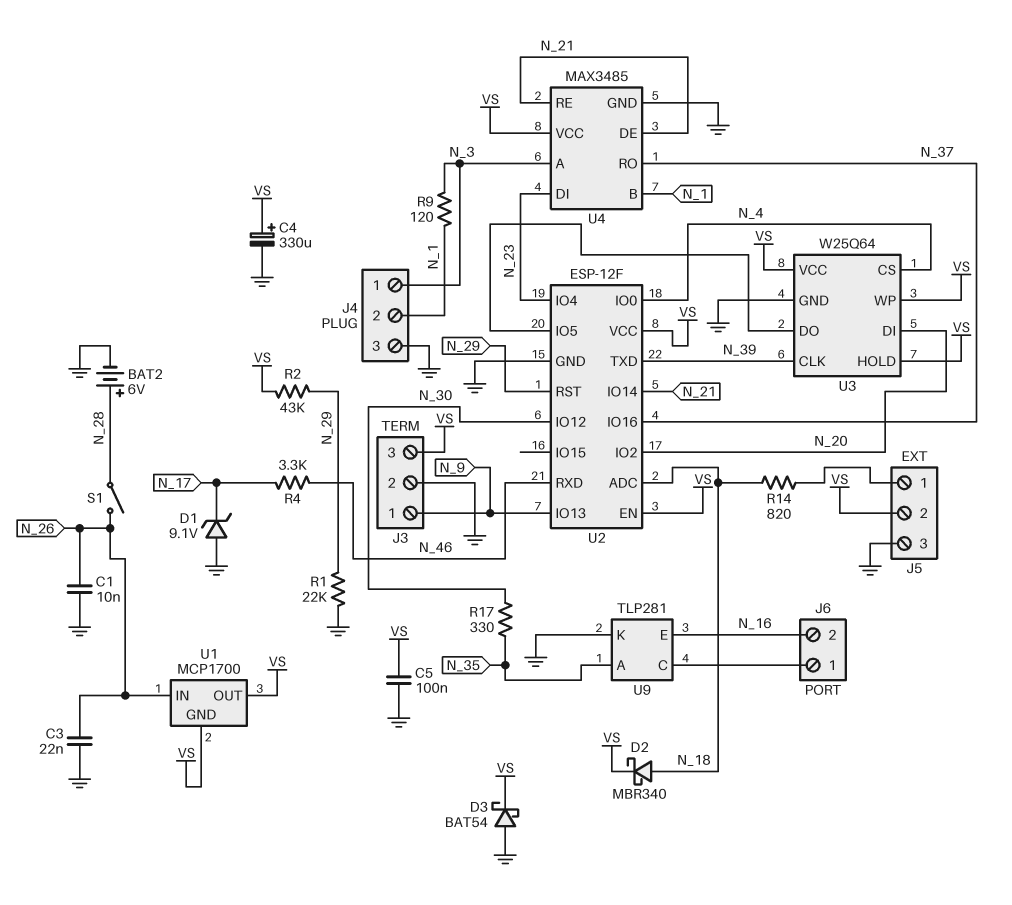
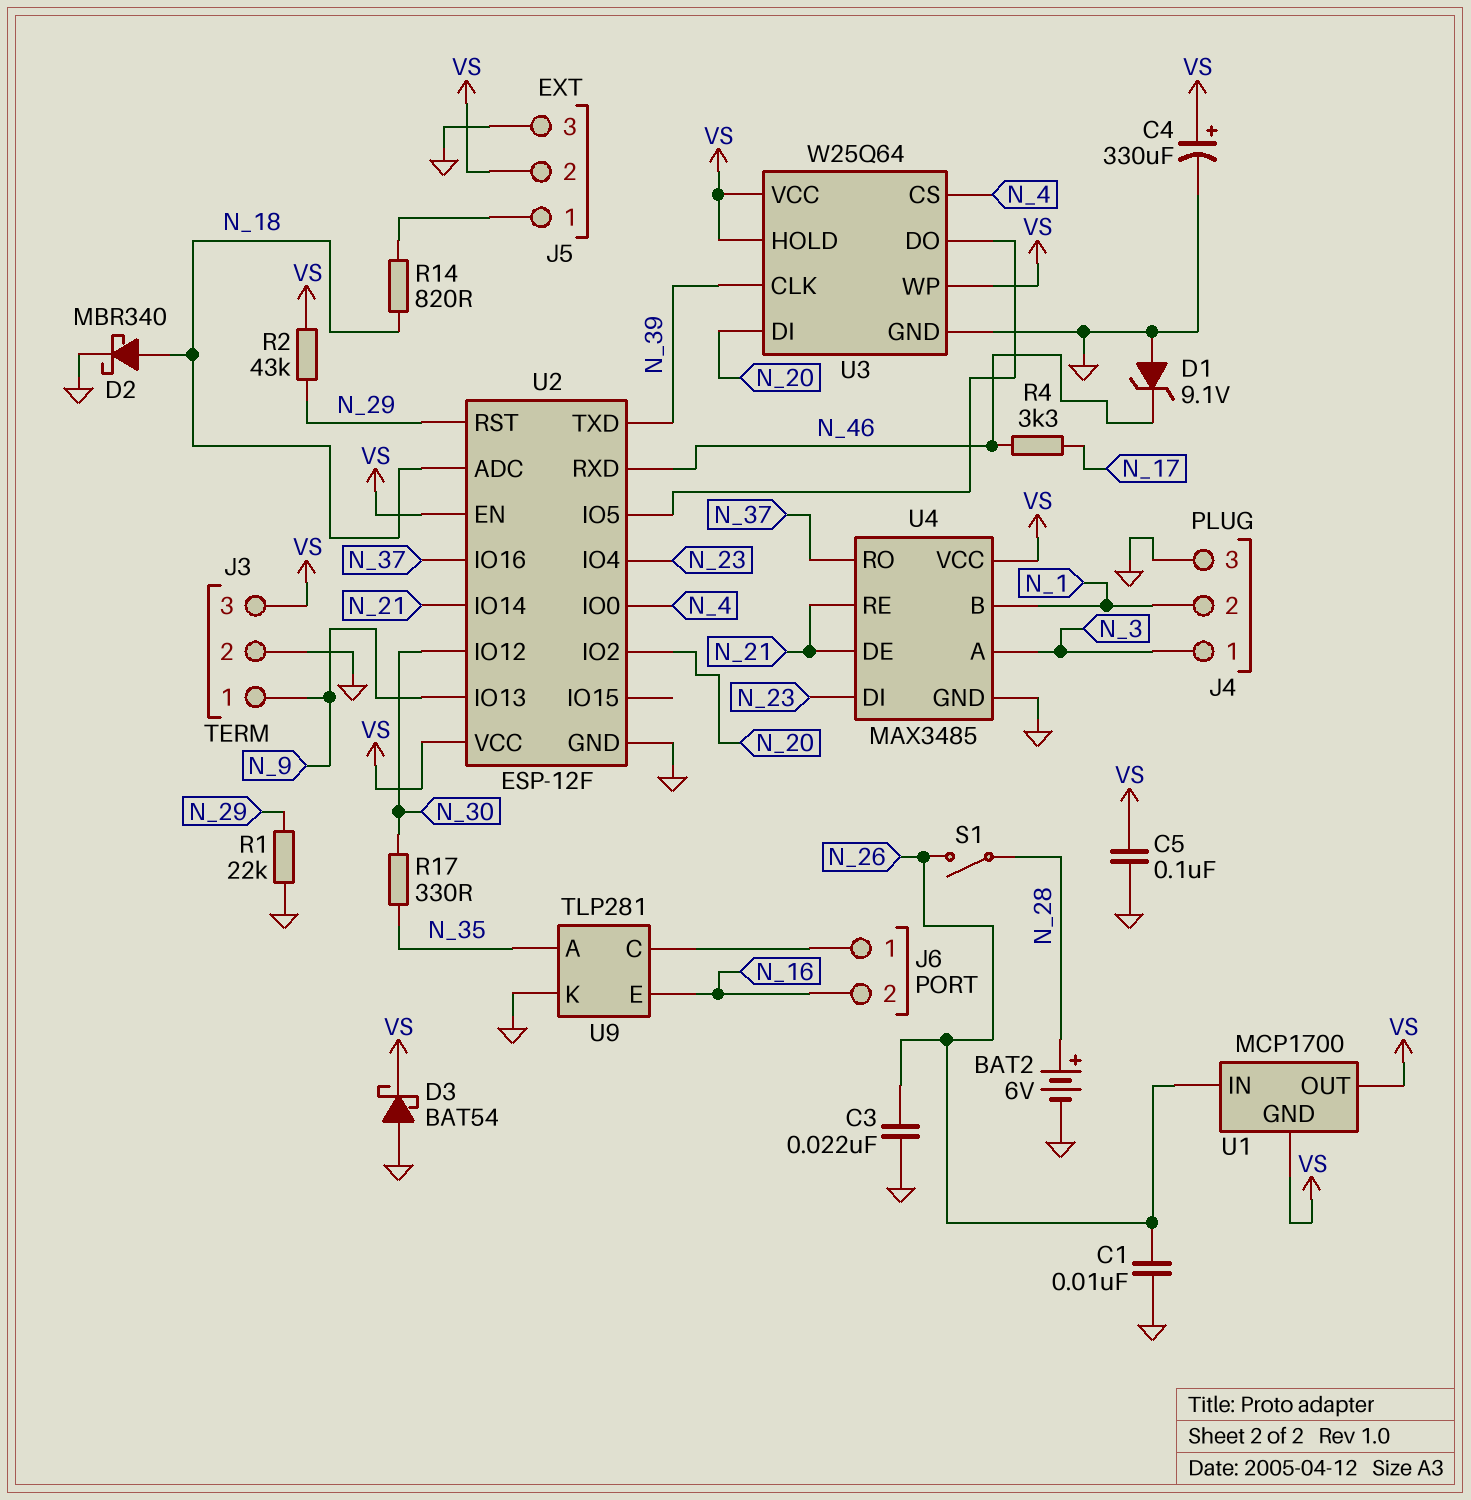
D1: zener 9.1V (A GND, K N_17) -> zener 9.1V (A GND, K N_46)
D2: schottky MBR340 (A N_18, K VS) -> schottky MBR340 (A N_18, K GND)
R9: 120 (N_1, N_3) -> none

